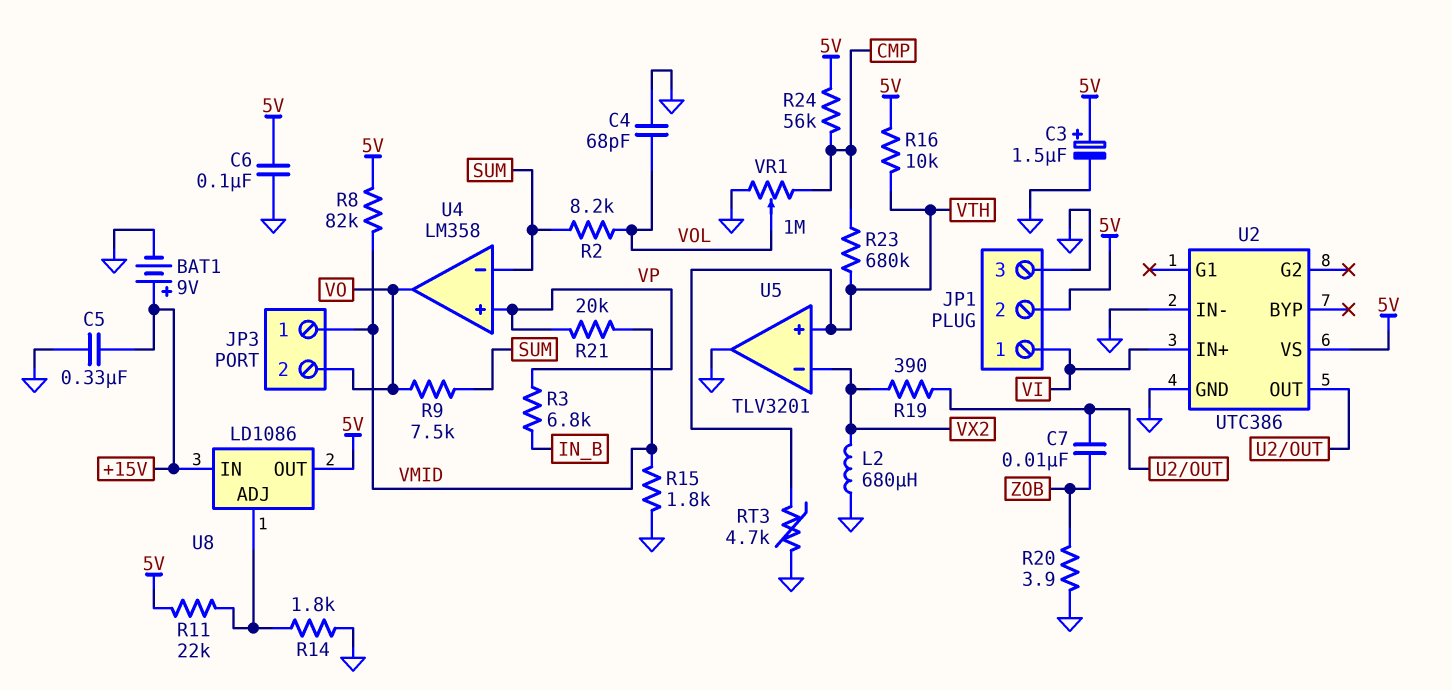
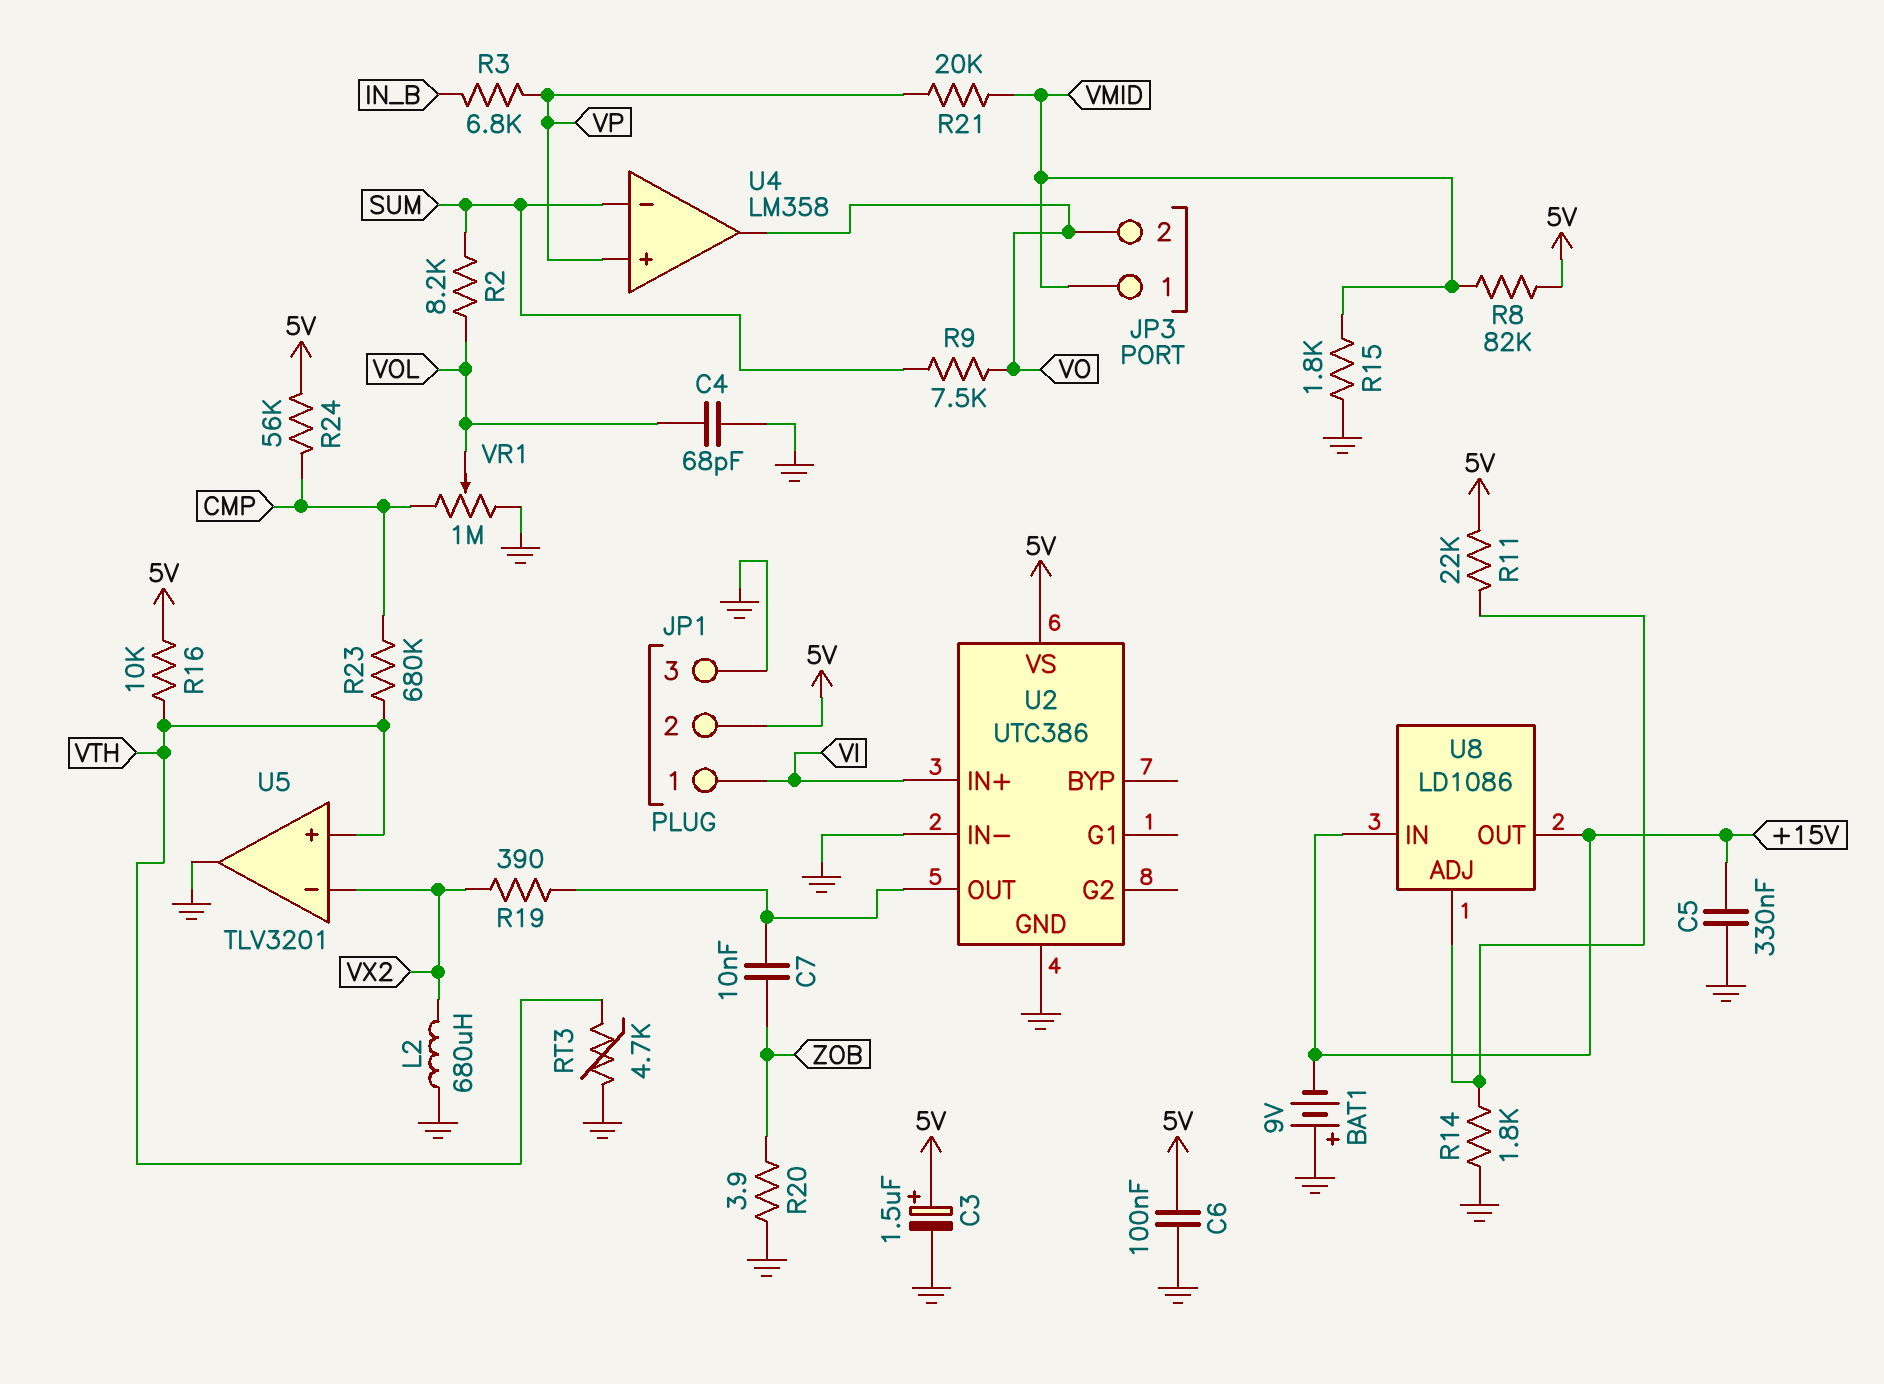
BAT1: 9V (plus +15V, minus GND) -> 9V (plus GND, minus +15V)
U8 pin OUT: 5V -> +15V

